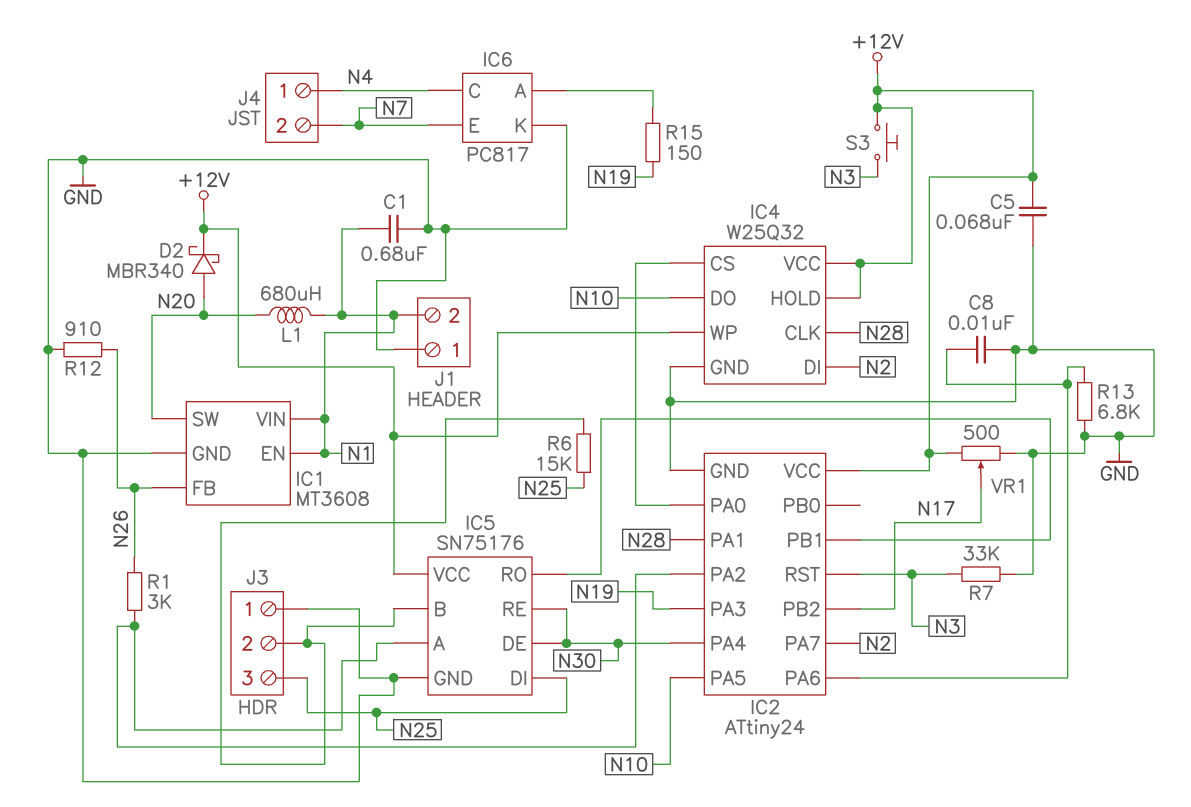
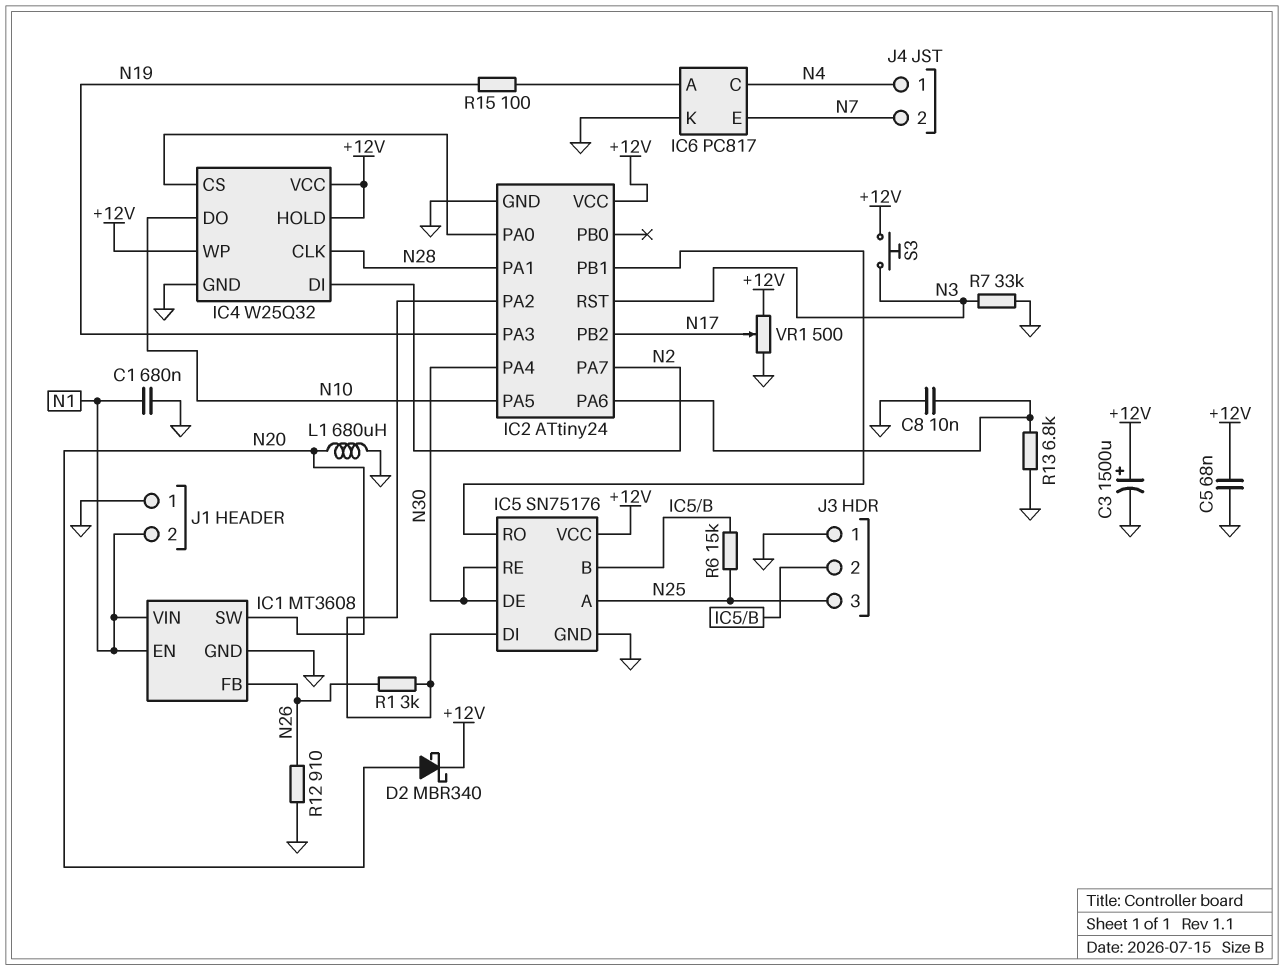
C3: none -> 1500uF (plus +12V, minus GND)
IC5 pin A: IC2/PA2 -> N25
IC5 pin DI: N25 -> IC2/PA2
L1: 680uH (N1, N20) -> 680uH (GND, N20)
R15: 150 (IC6/A, N19) -> 100 (IC6/A, N19)

